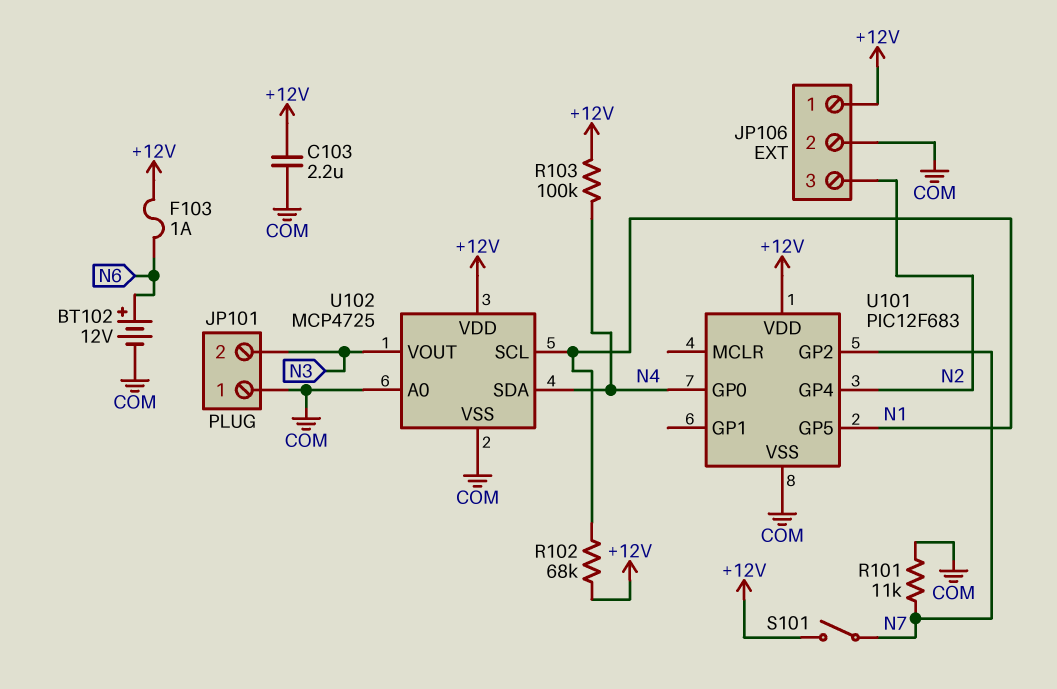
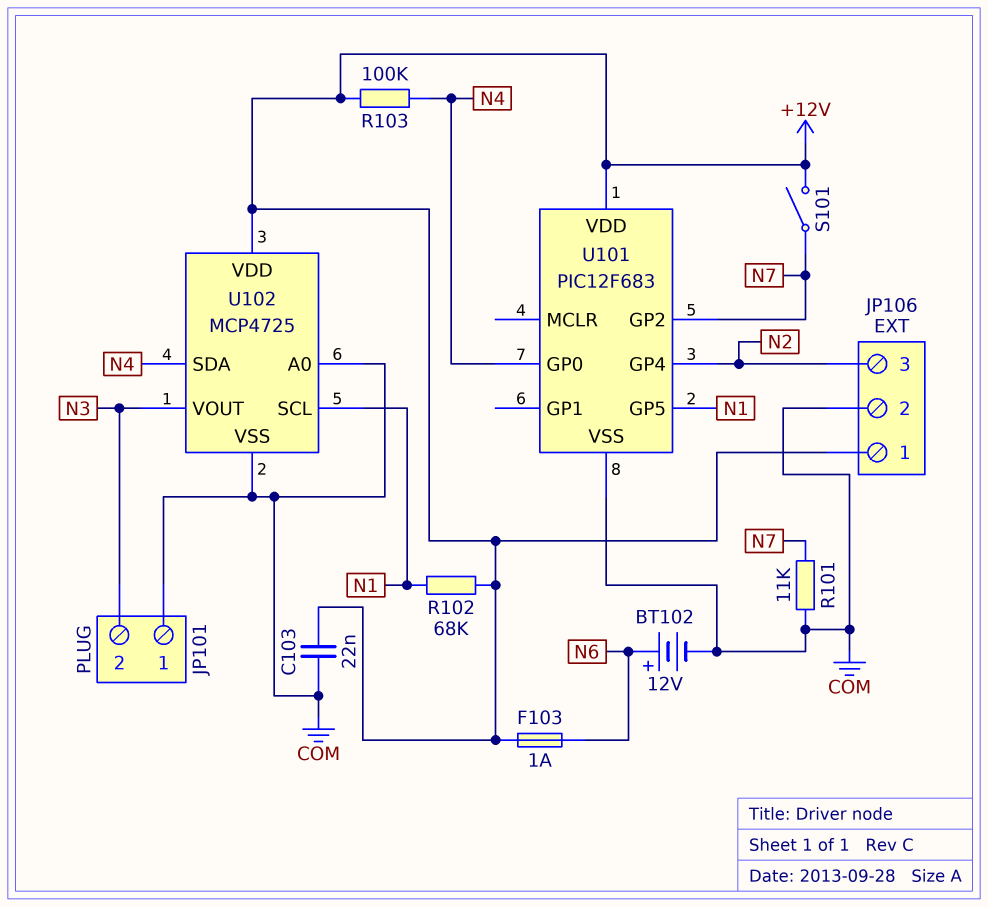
C103: 2.2uF (+12V, COM) -> 22nF (+12V, COM)

